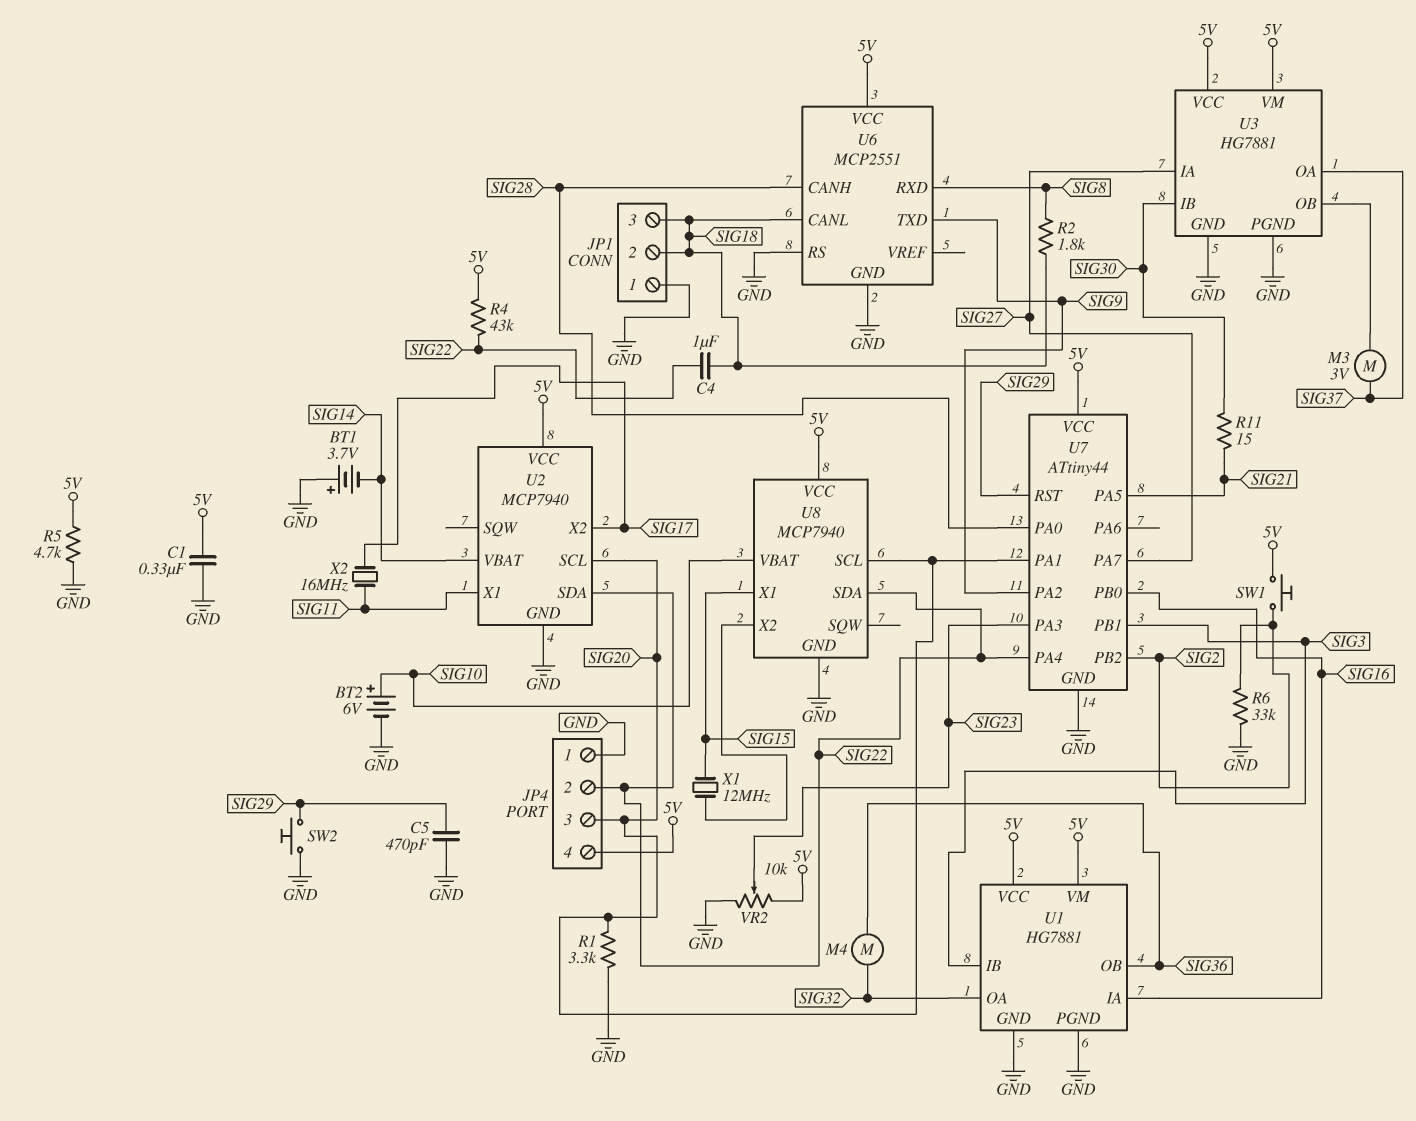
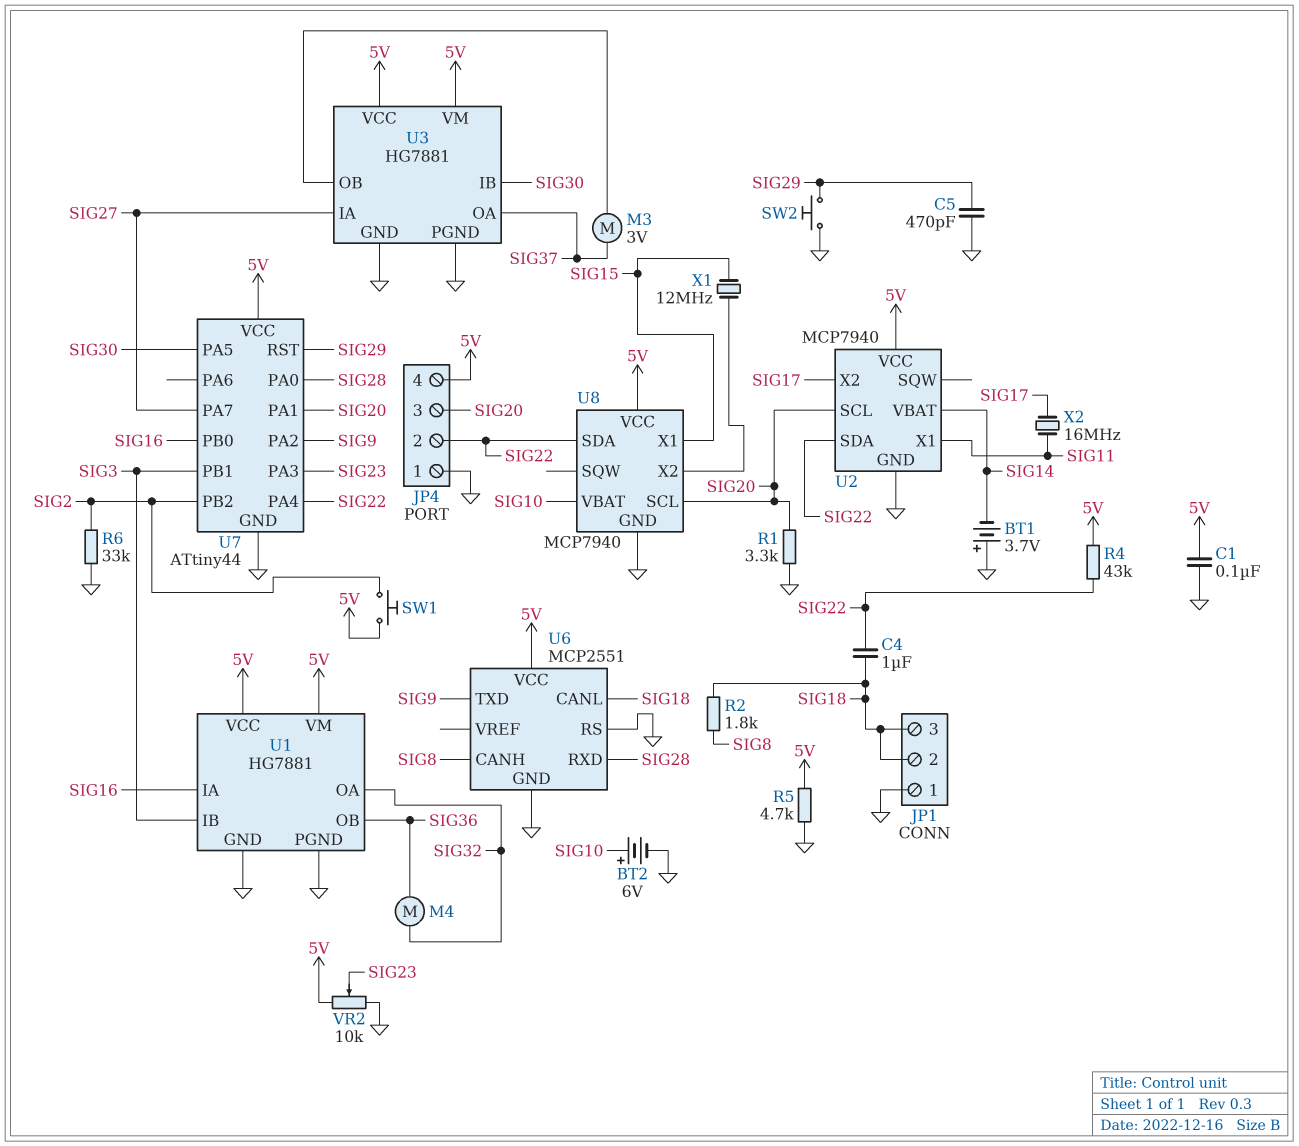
C1: 330nF (5V, GND) -> 100nF (5V, GND)
R11: 15 (SIG21, SIG30) -> none
U6 pin CANH: SIG28 -> SIG8
U6 pin RXD: SIG8 -> SIG28
U7 pin PA5: SIG21 -> SIG30

